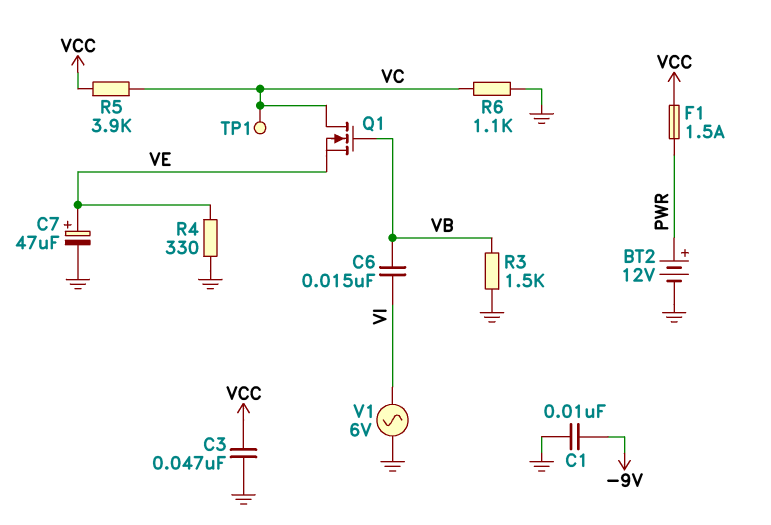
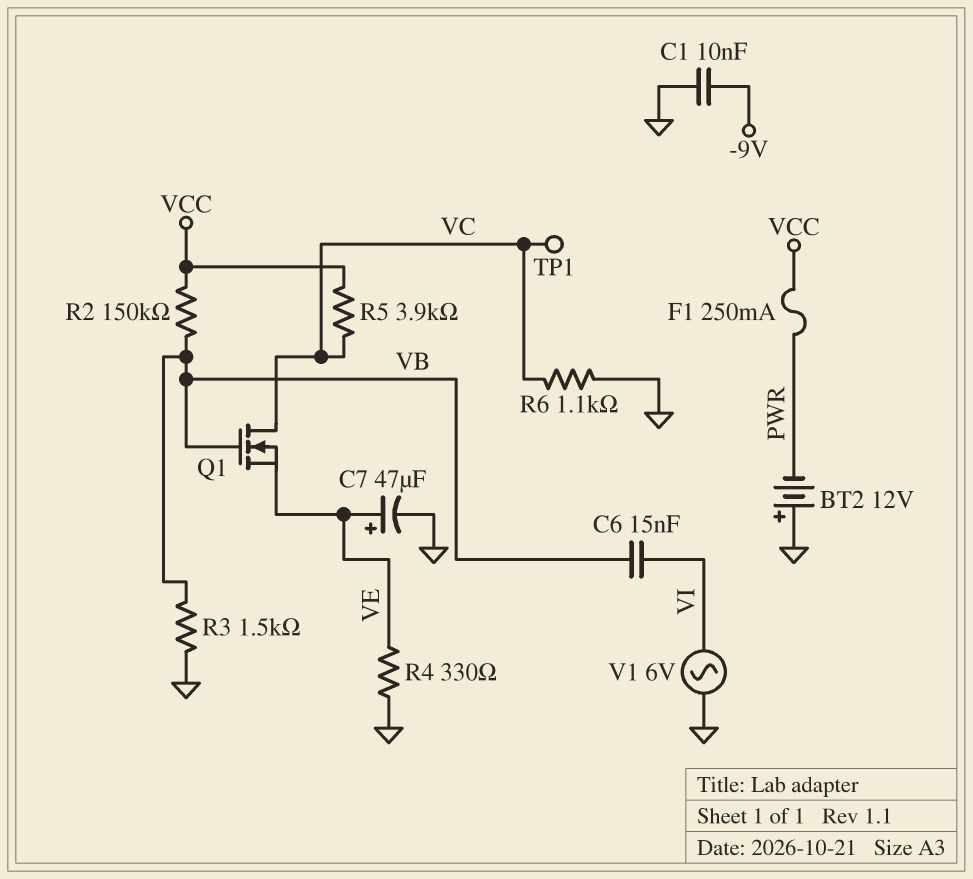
BT2: 12V (plus PWR, minus GND) -> 12V (plus GND, minus PWR)
C3: 47nF (GND, VCC) -> none
F1: 1.5A (PWR, VCC) -> 250mA (PWR, VCC)
R2: none -> 150k (VB, VCC)

